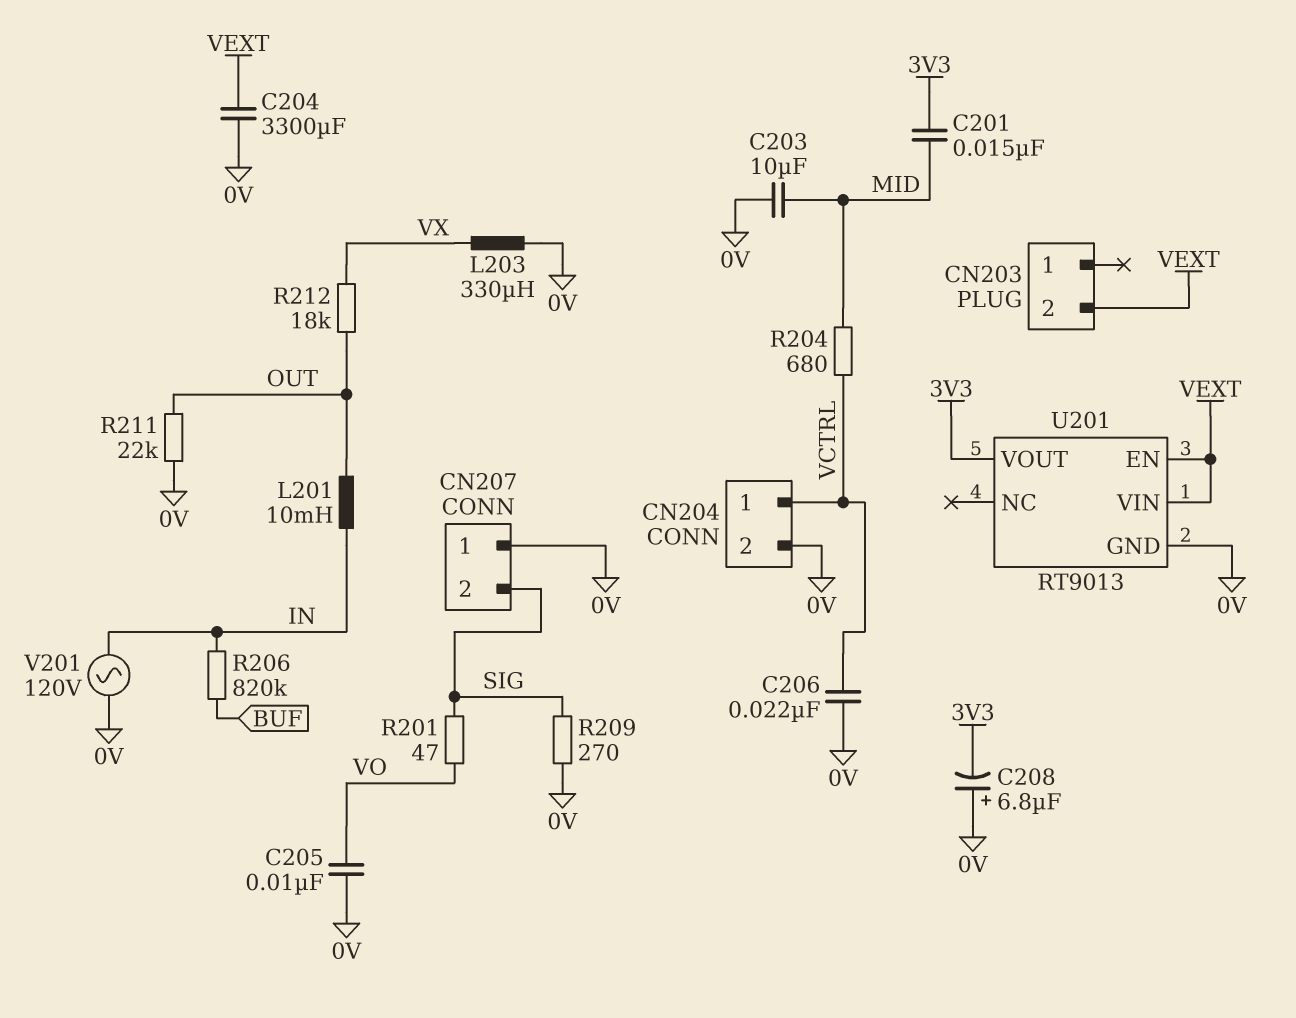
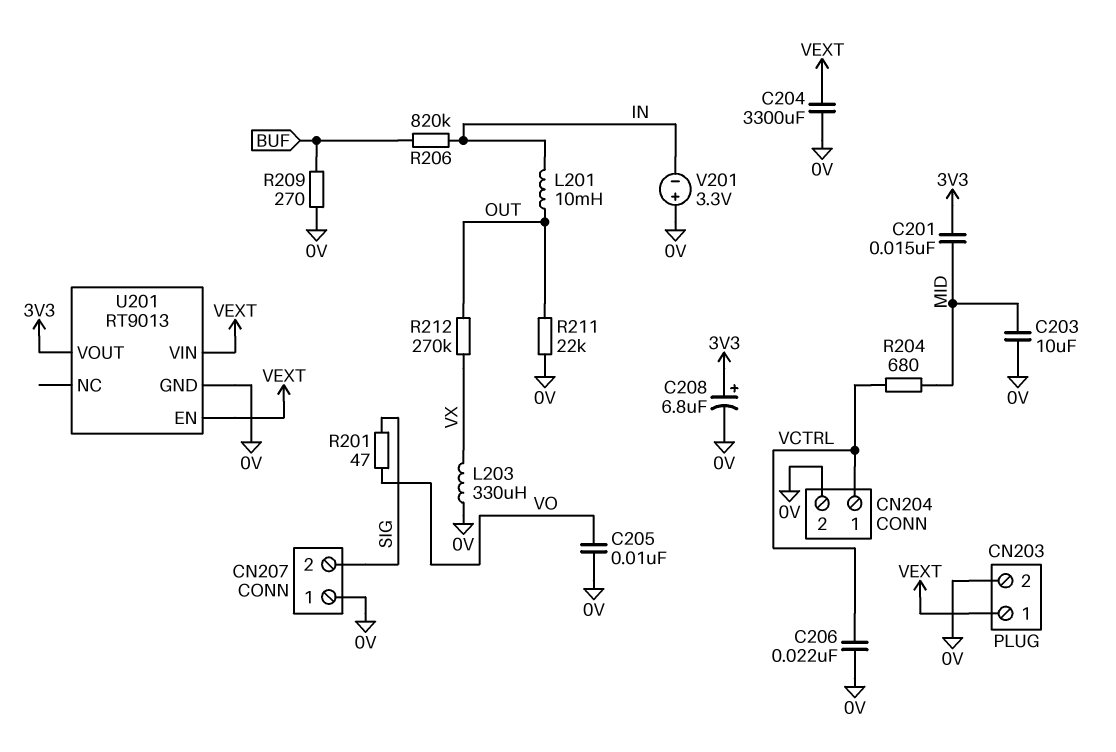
C208: 6.8uF (plus 0V, minus 3V3) -> 6.8uF (plus 3V3, minus 0V)
CN203 pin 1: none -> VEXT
CN203 pin 2: VEXT -> 0V
R209: 270 (0V, SIG) -> 270 (0V, BUF)
R212: 18k (OUT, VX) -> 270k (OUT, VX)
V201: AC 120V (0V, IN) -> 3.3V (plus 0V, minus IN)

